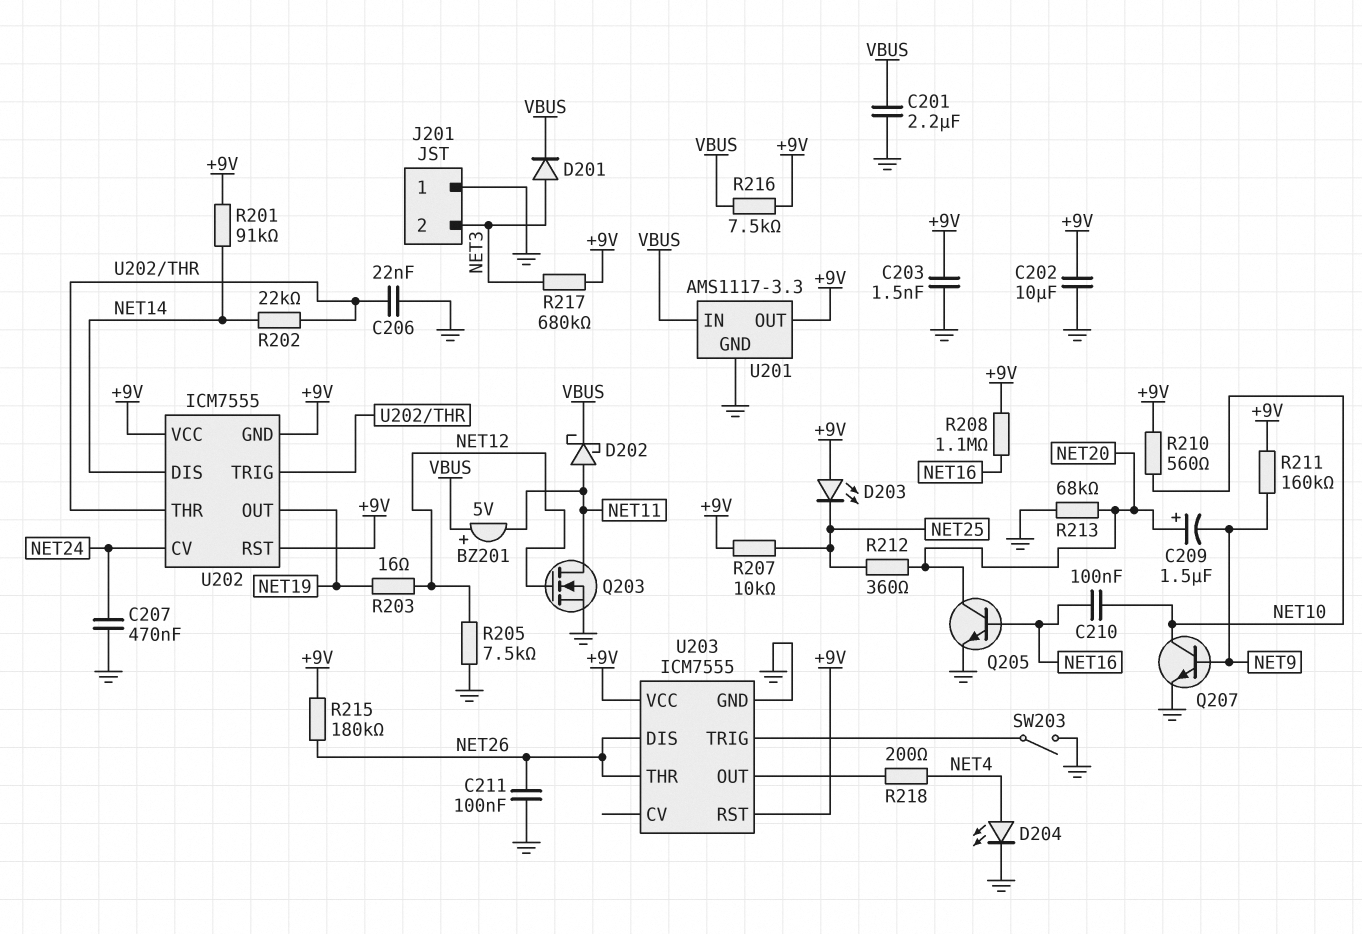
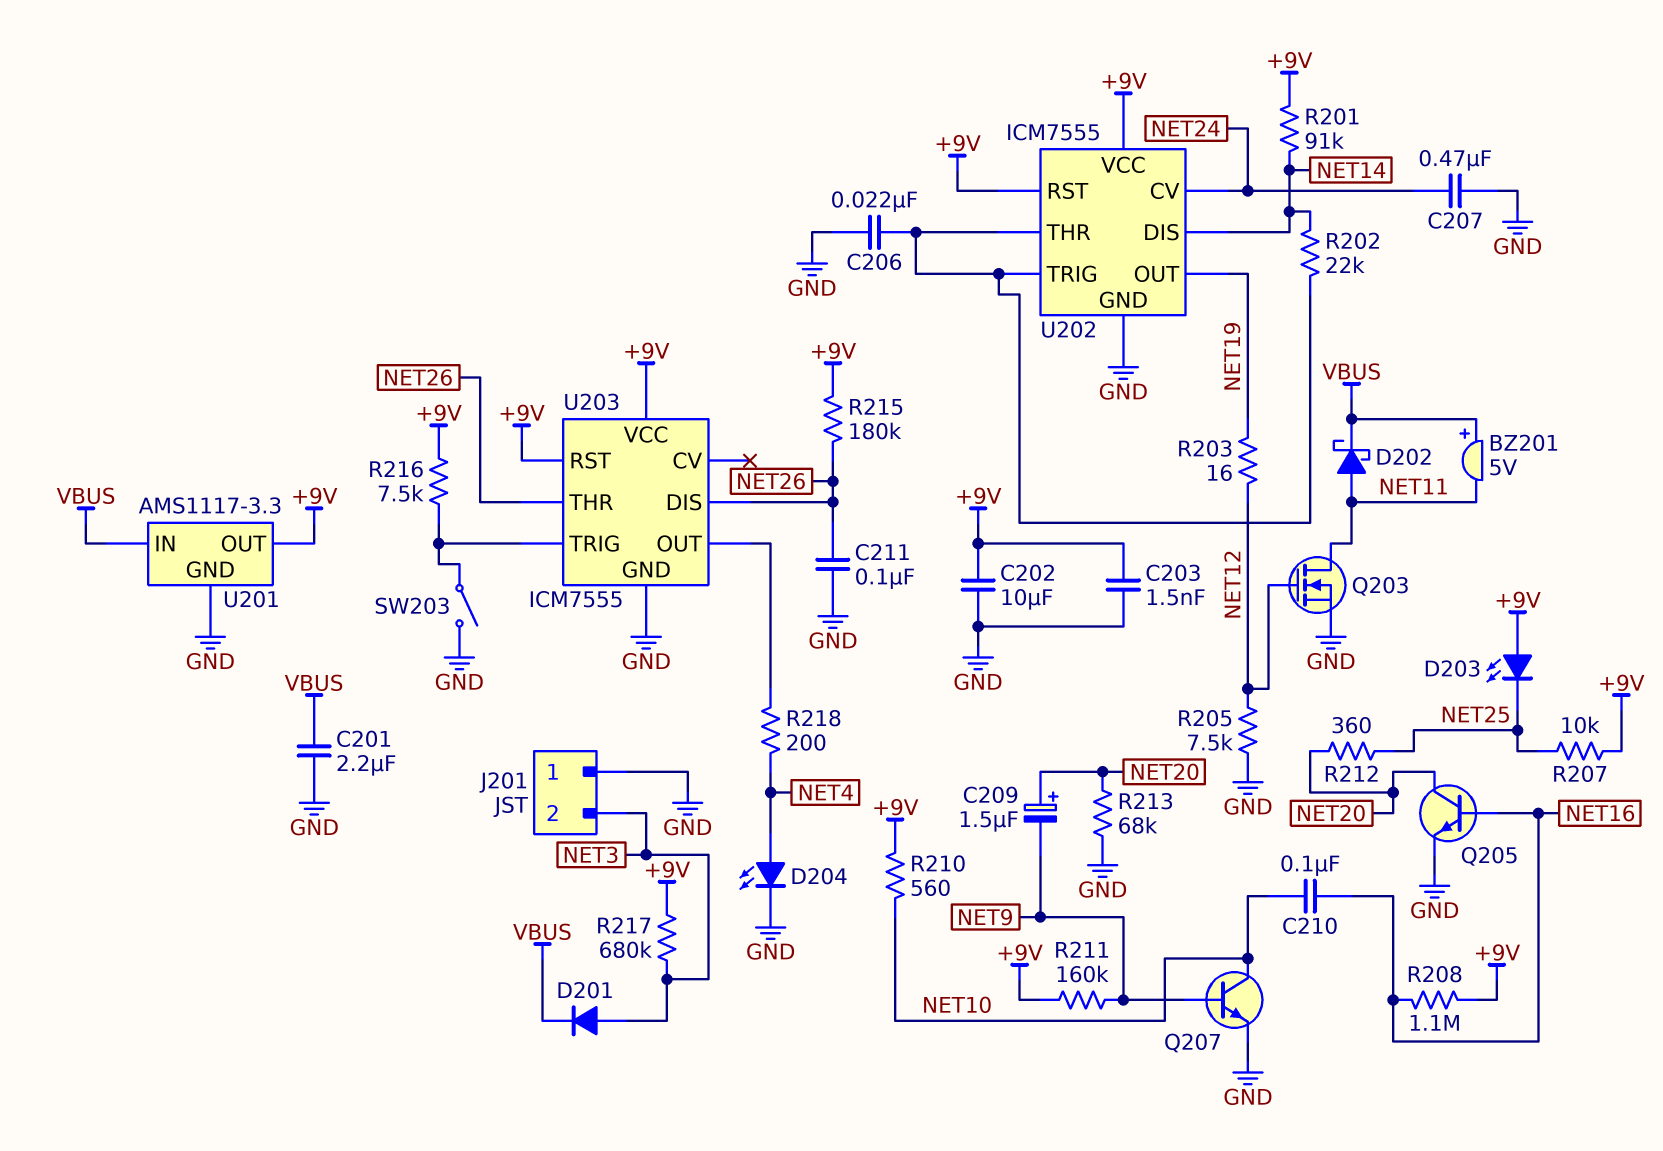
R216: 7.5k (+9V, VBUS) -> 7.5k (+9V, U203/TRIG)
U202 pin GND: +9V -> GND

